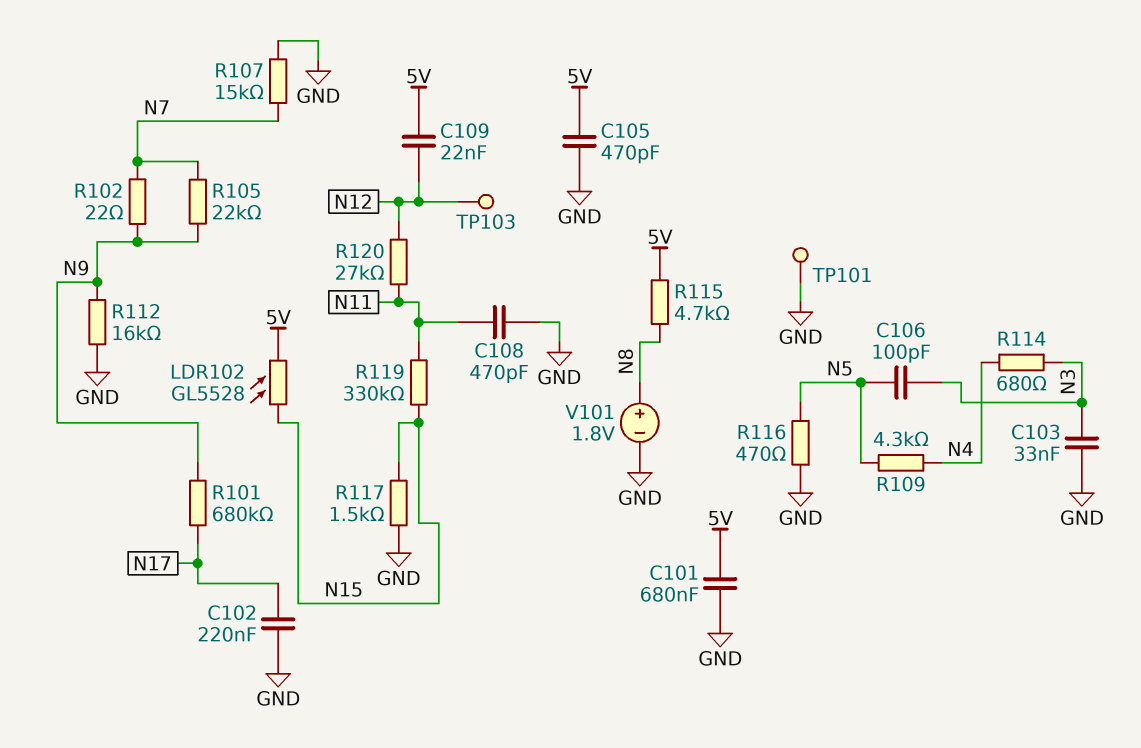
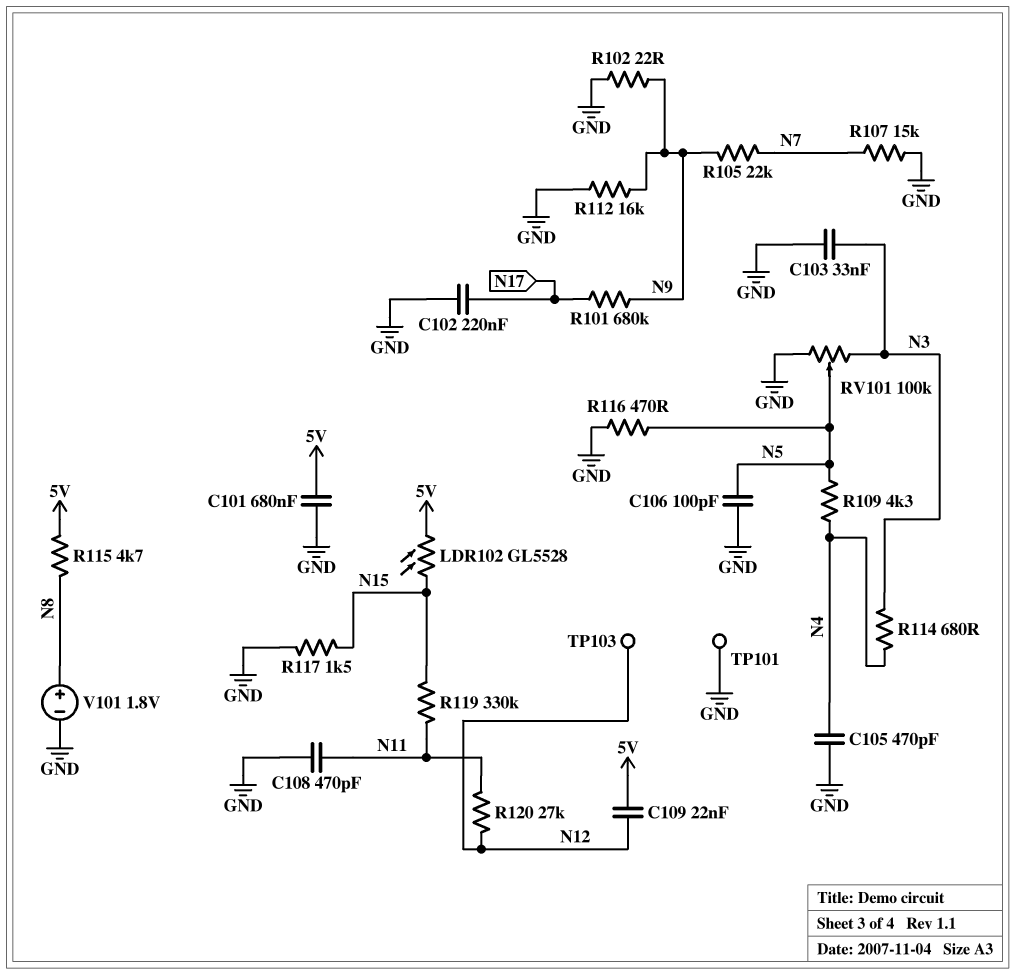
C105: 470pF (5V, GND) -> 470pF (GND, N4)
C106: 100pF (N3, N5) -> 100pF (GND, N5)
R102: 22 (N7, N9) -> 22 (GND, N9)
RV101: none -> 100k (GND, N3, wiper N5)

